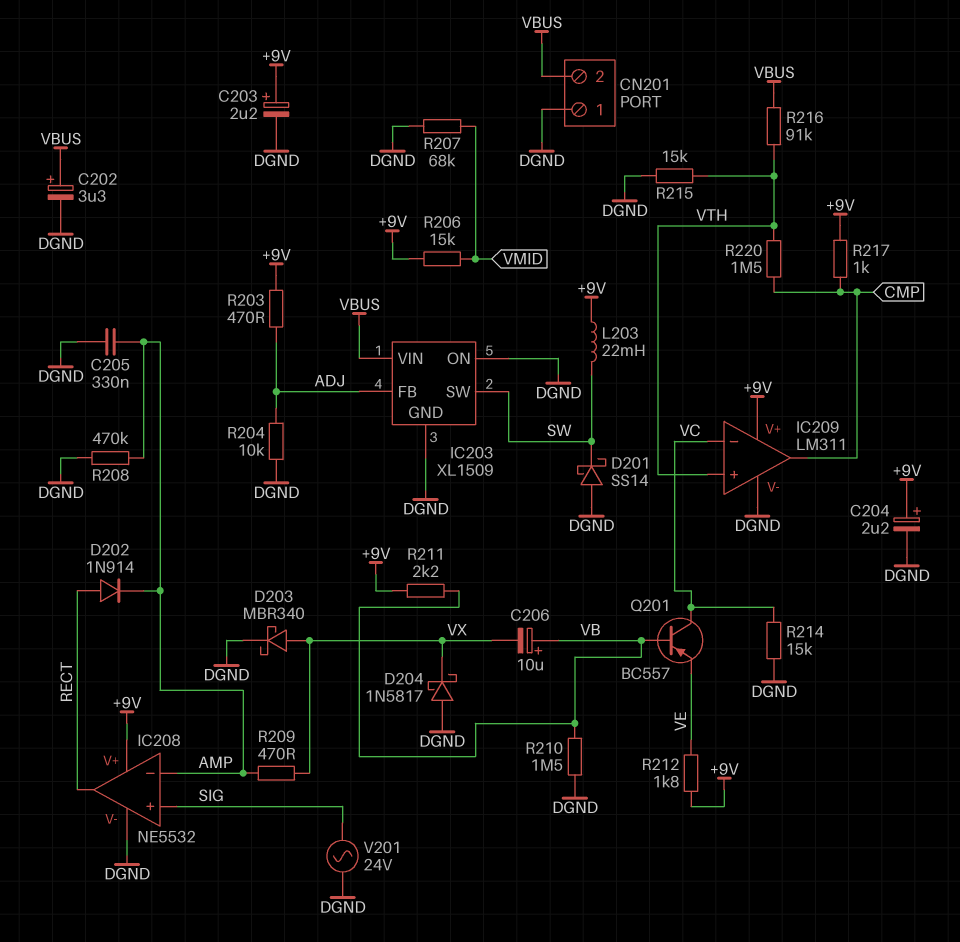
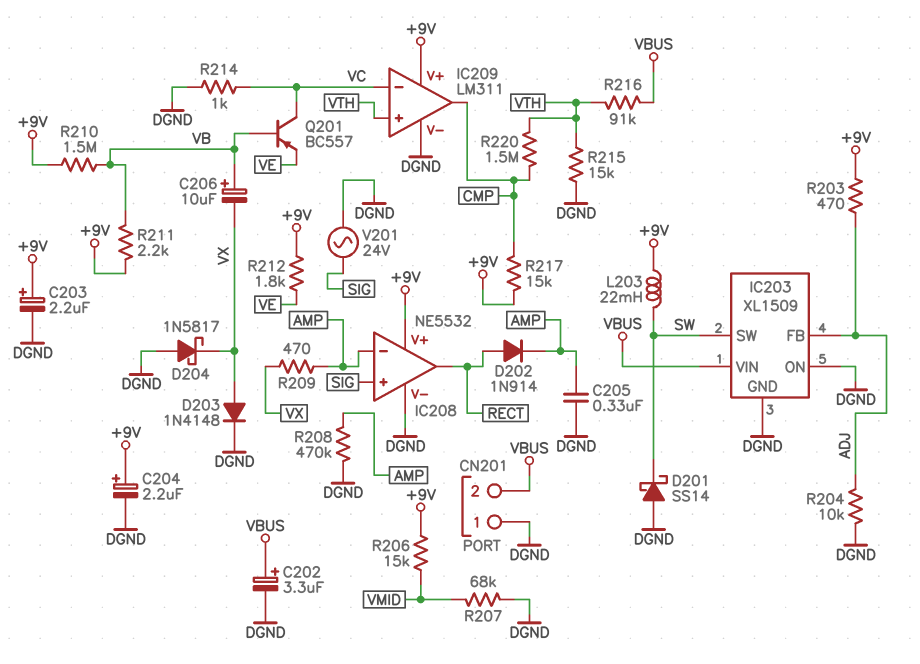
D203: schottky MBR340 (A VX, K DGND) -> diode 1N4148 (A VX, K DGND)
R210: 1.5M (DGND, VB) -> 1.5M (+9V, VB)
R214: 15k (DGND, VC) -> 1k (DGND, VC)
R217: 1k (+9V, CMP) -> 15k (+9V, CMP)

